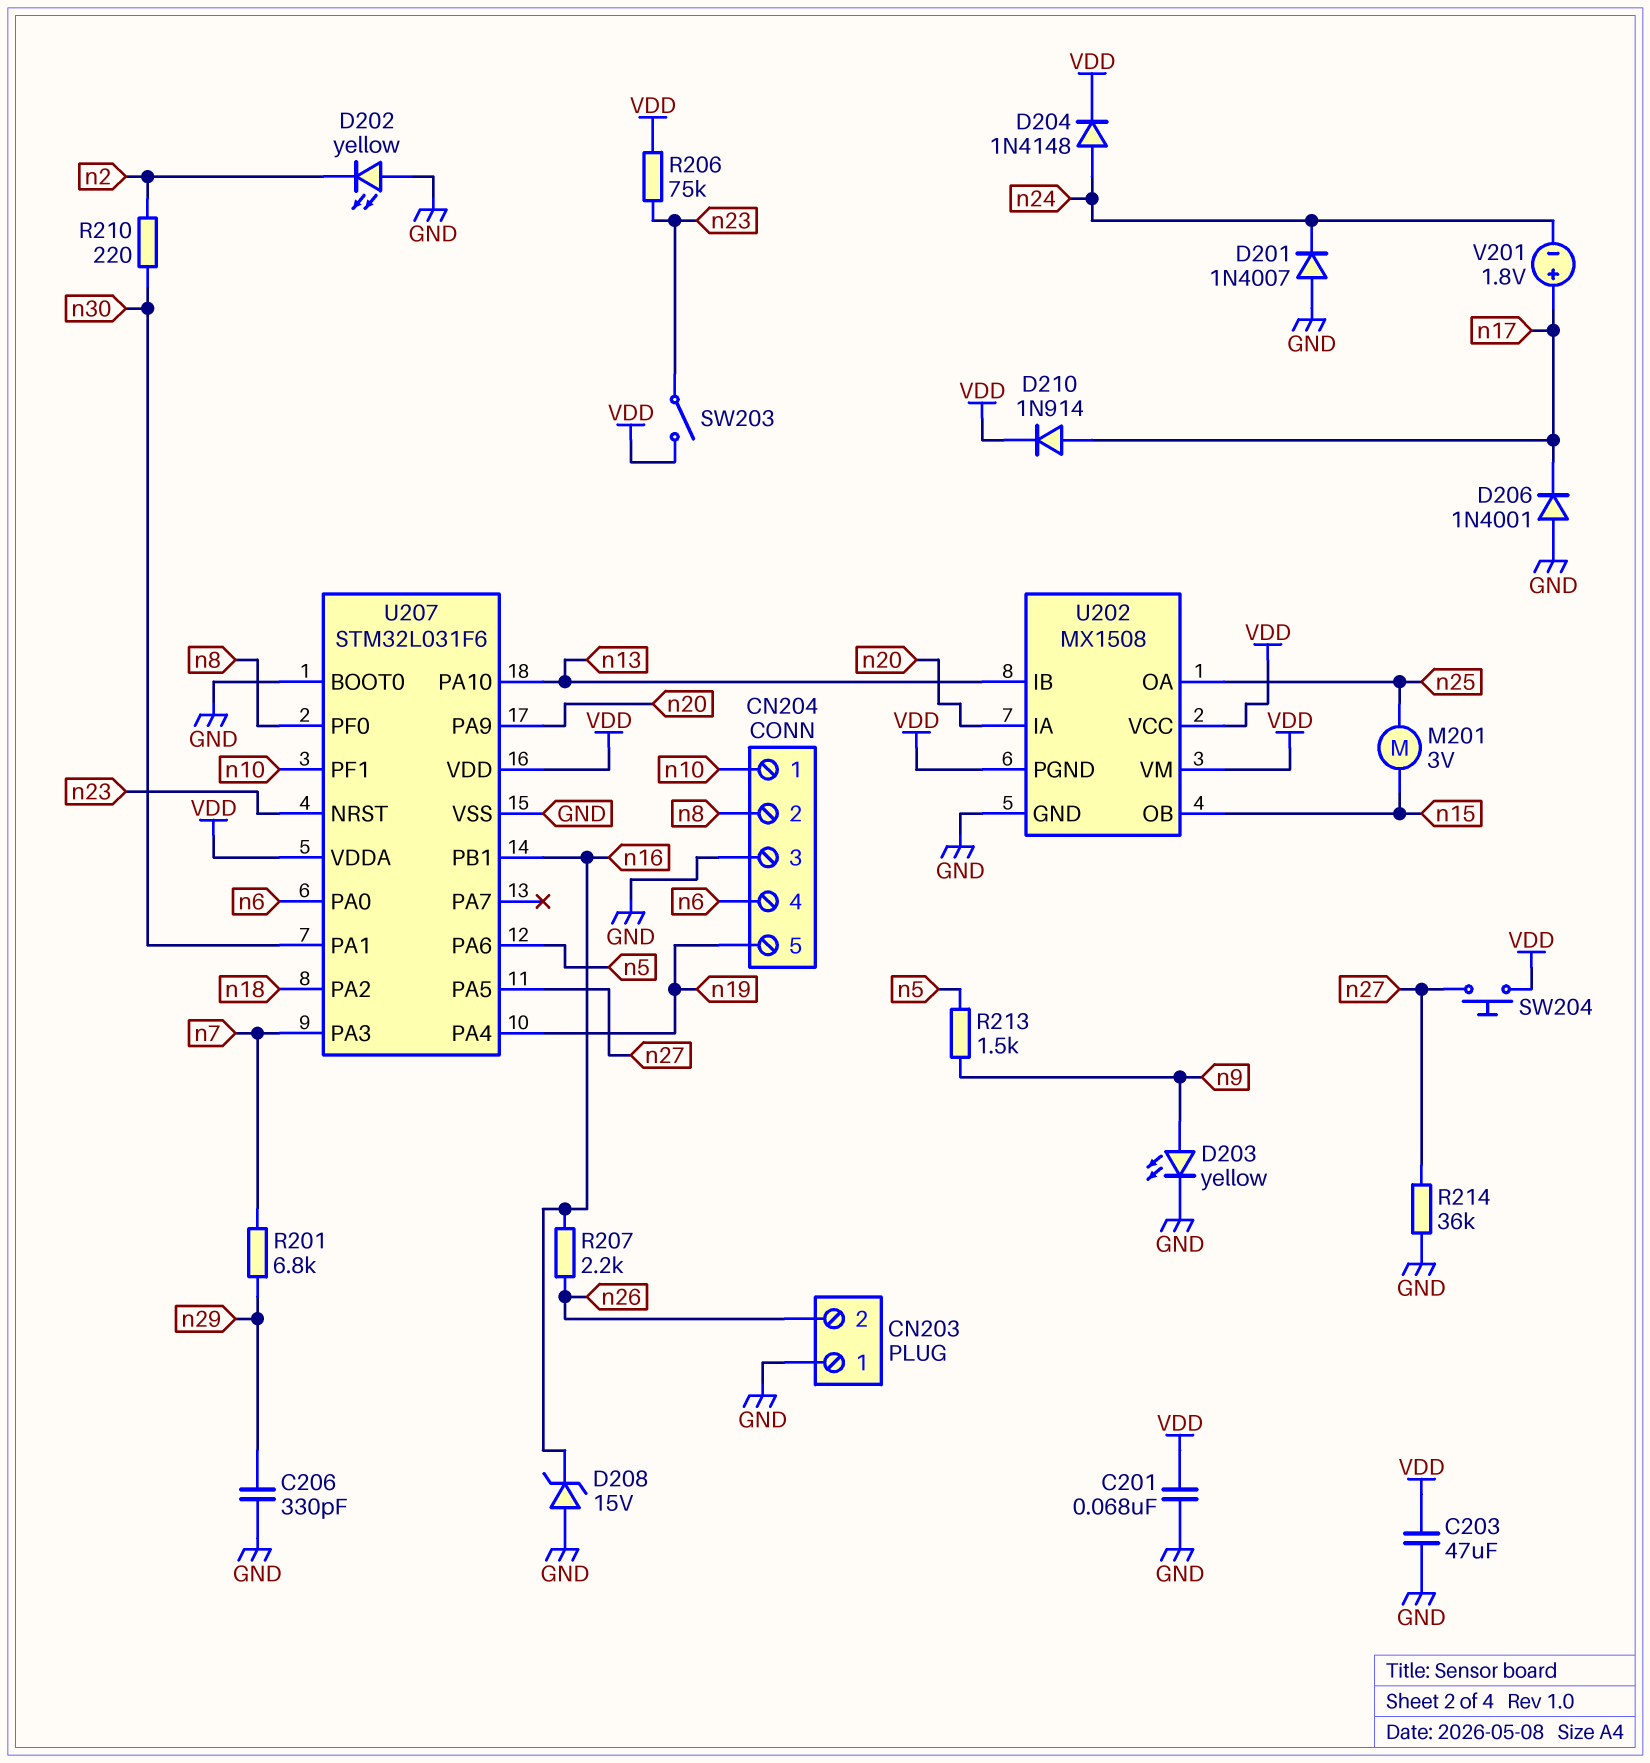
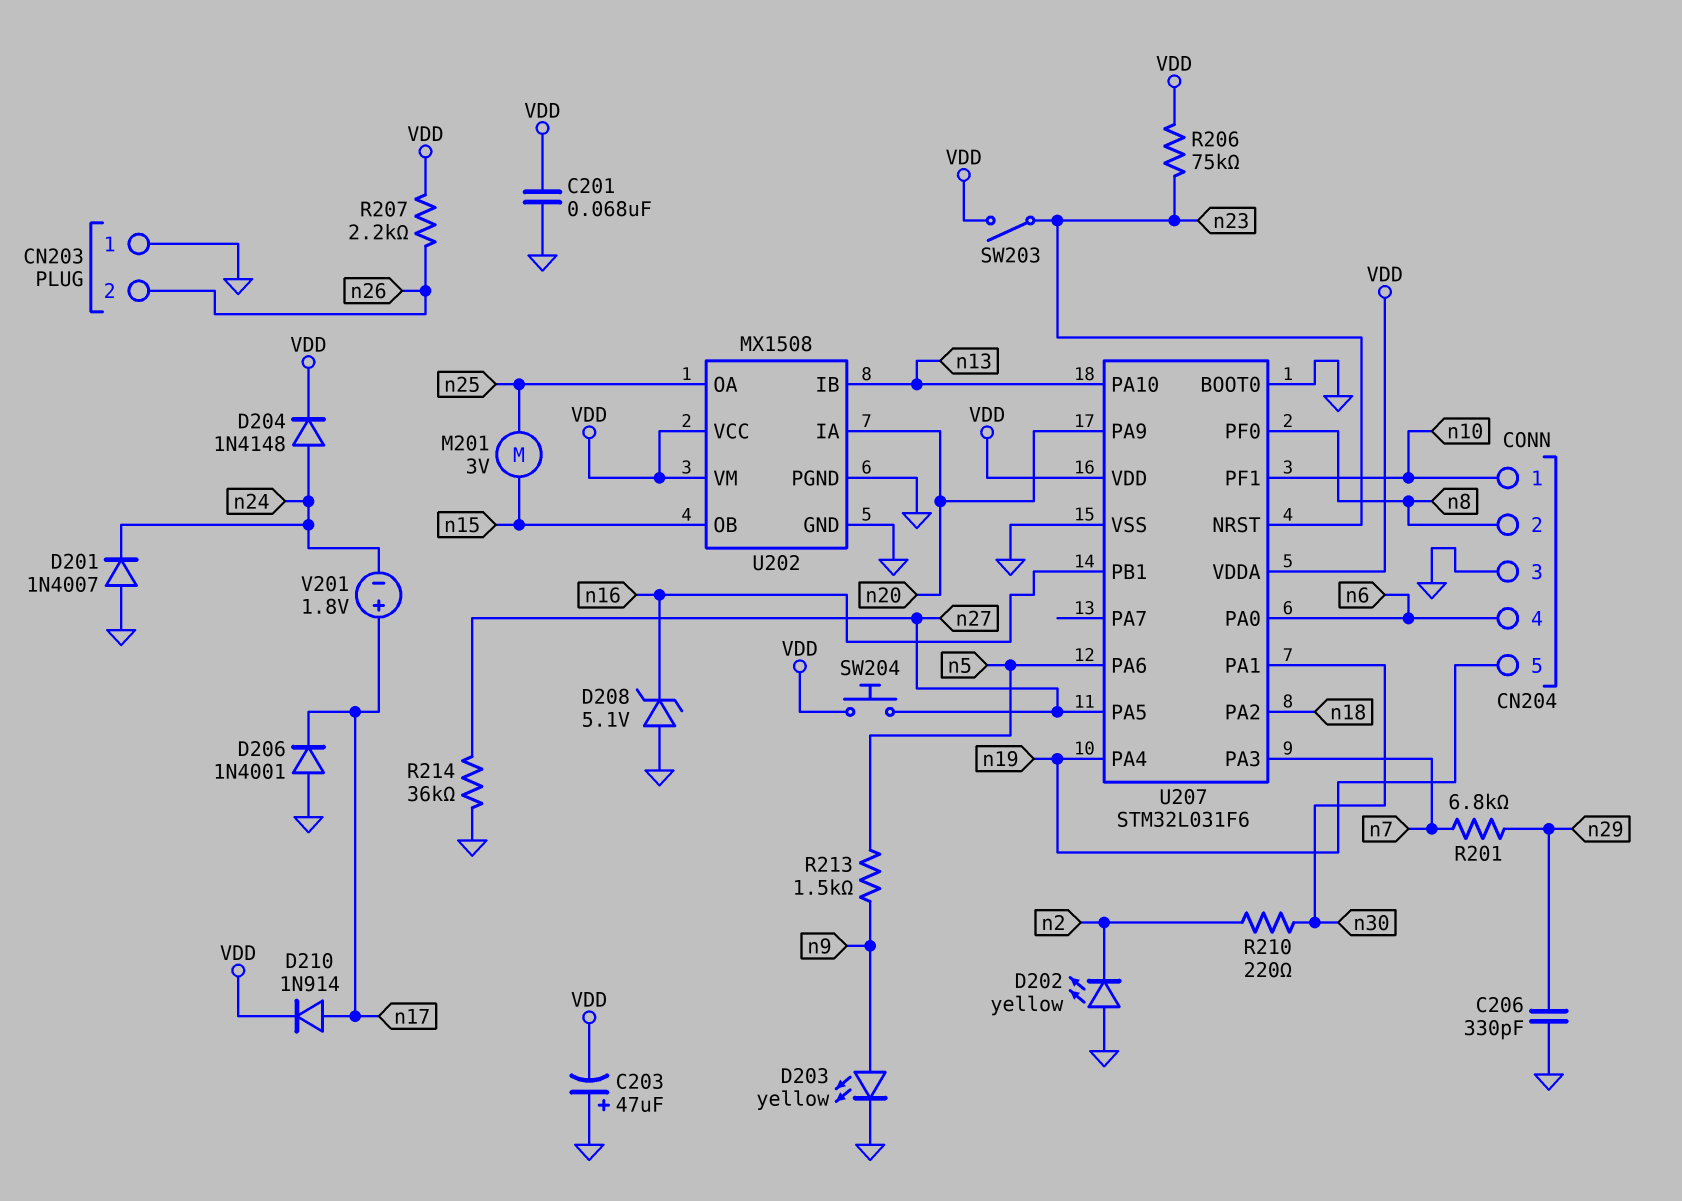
C203: 47uF (GND, VDD) -> 47uF (plus GND, minus VDD)
D208: zener 15V (A GND, K n16) -> zener 5.1V (A GND, K n16)
R207: 2.2k (n16, n26) -> 2.2k (VDD, n26)
U202 pin PGND: VDD -> GND

